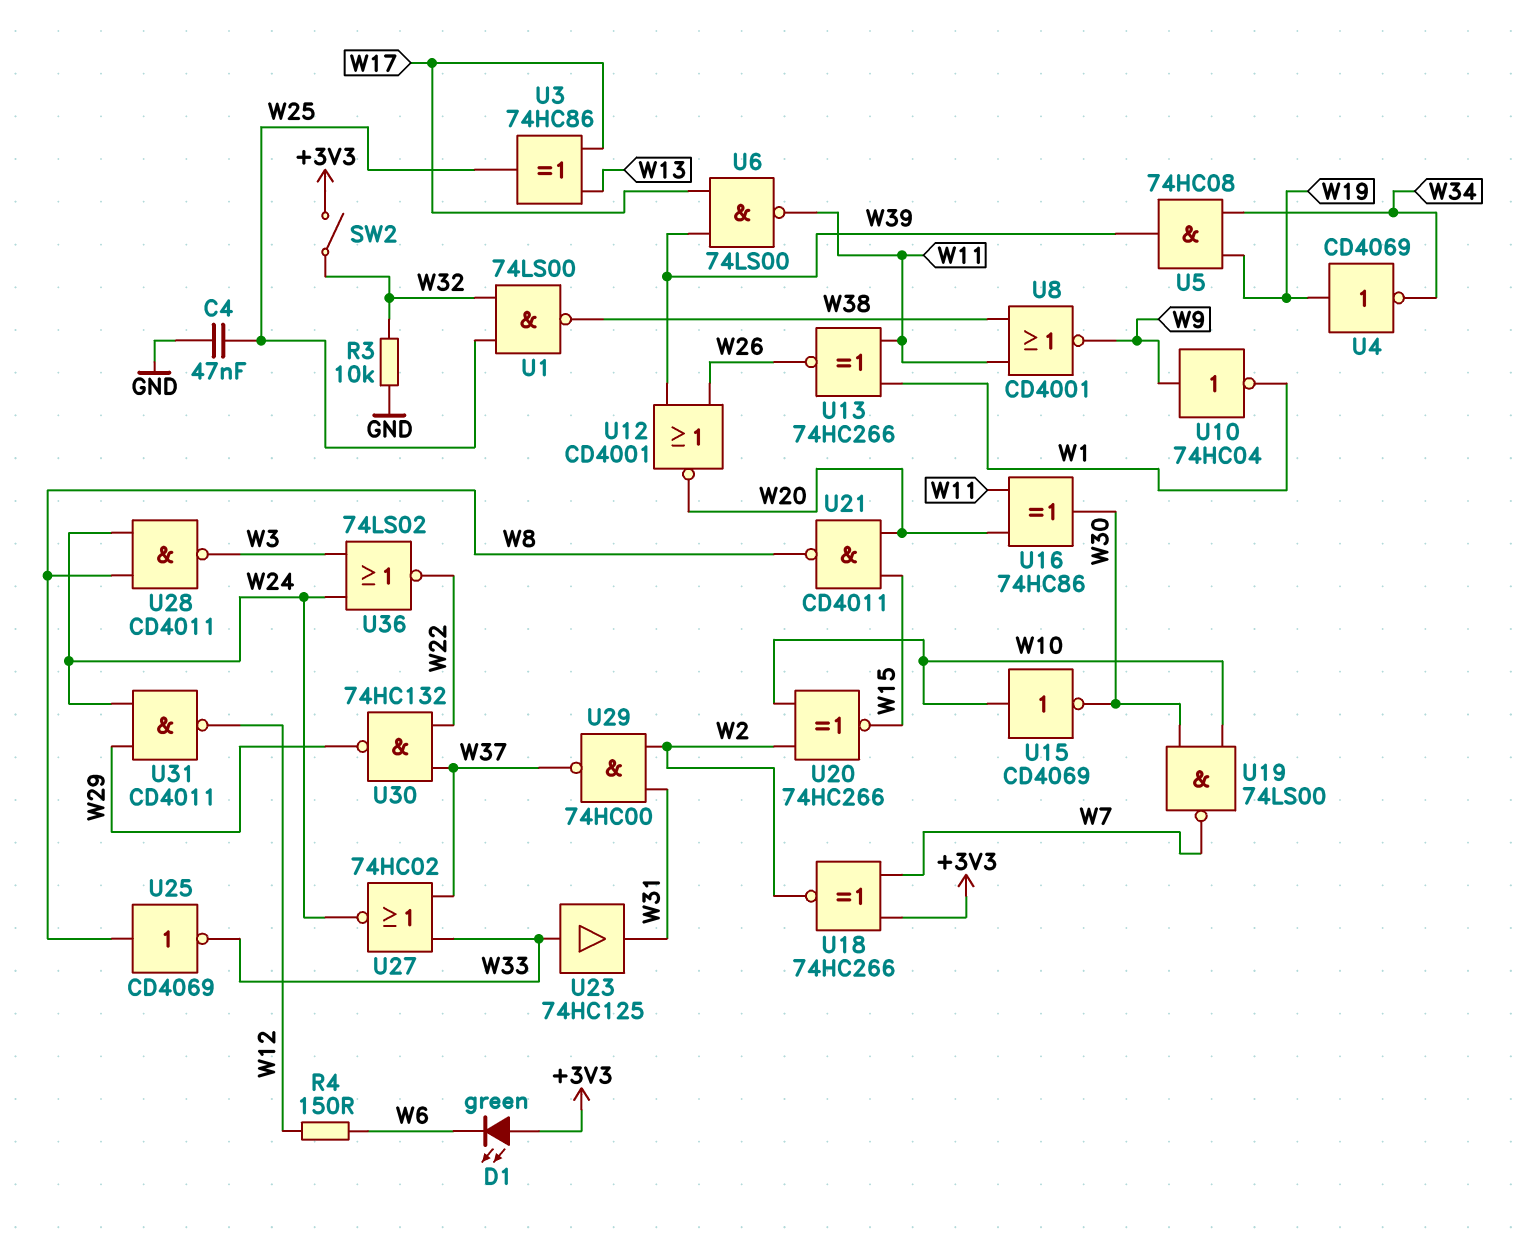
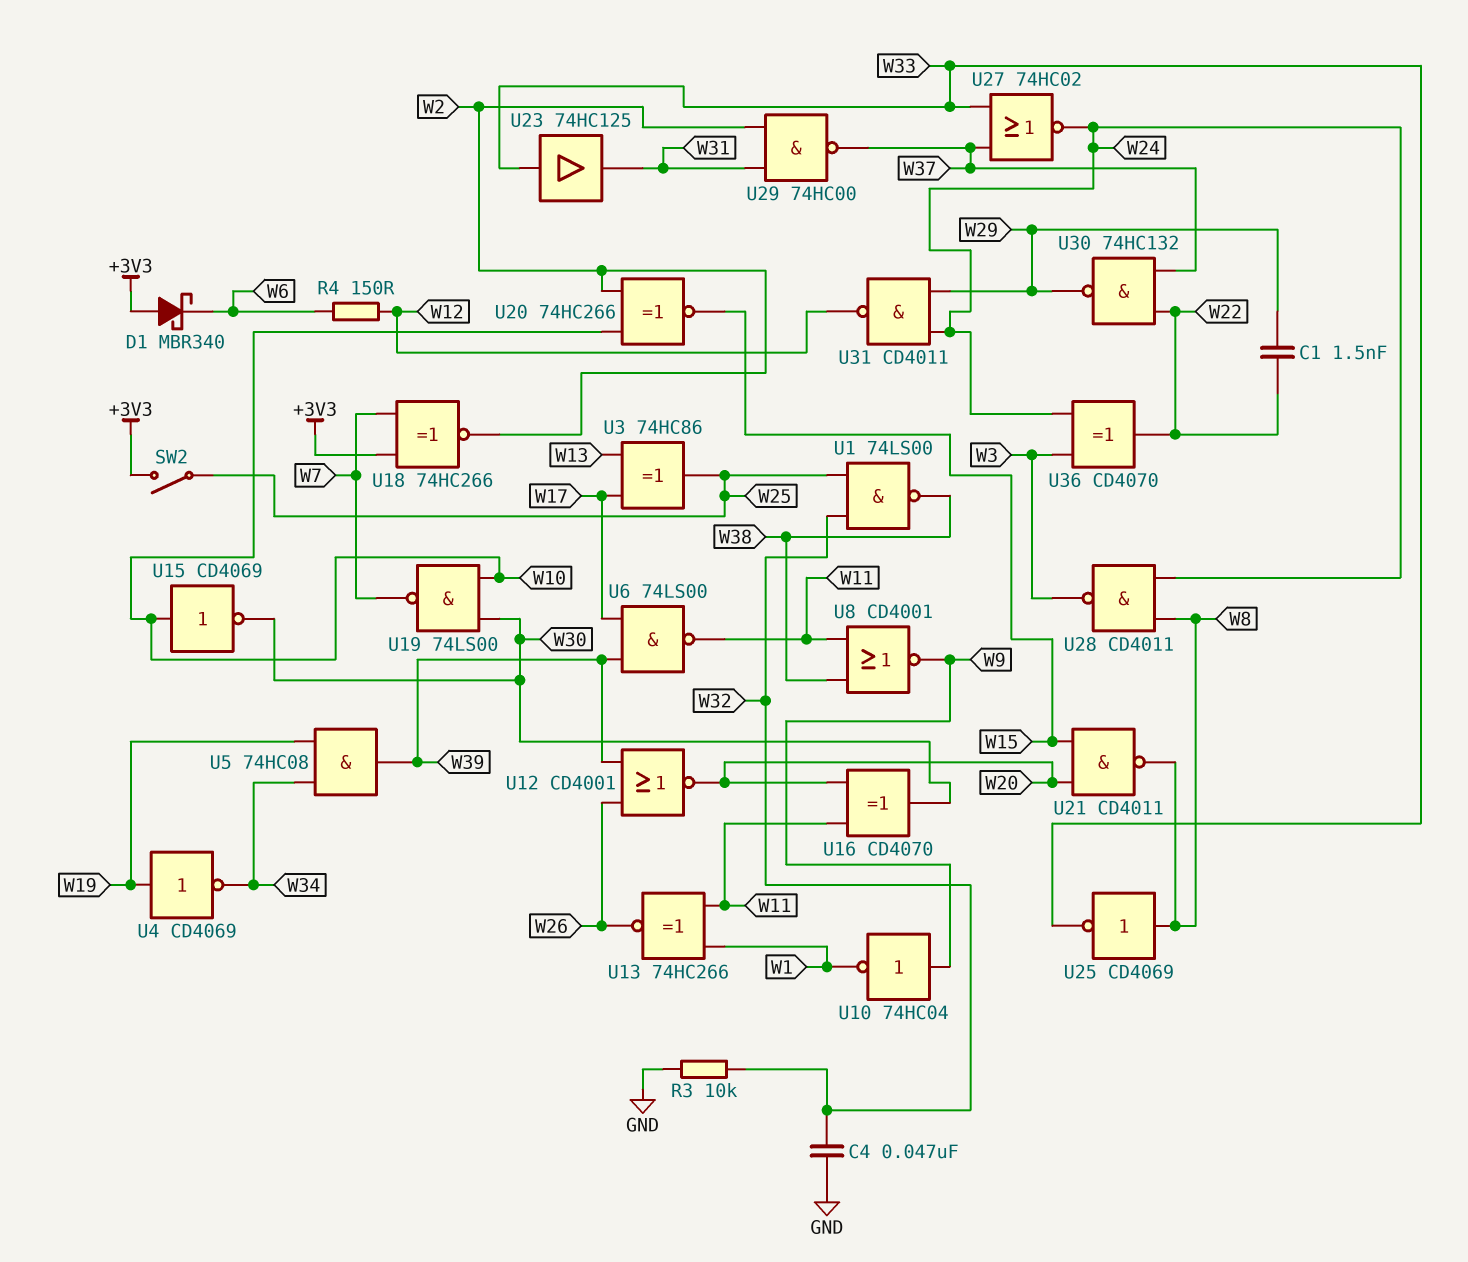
C1: none -> 1.5nF (W22, W29)
C4: 47nF (GND, W25) -> 47nF (GND, W32)
D1: LED green (A +3V3, K W6) -> schottky MBR340 (A +3V3, K W6)
SW2: switch (+3V3, W32) -> switch (+3V3, W25)
U16: XOR 74HC86 (in W11, in W20, out W30) -> XOR CD4070 (in W11, in W20, out W30)
U36: NOR 74LS02 (in W3, in W24, out W22) -> XOR CD4070 (in W3, in W24, out W22)

